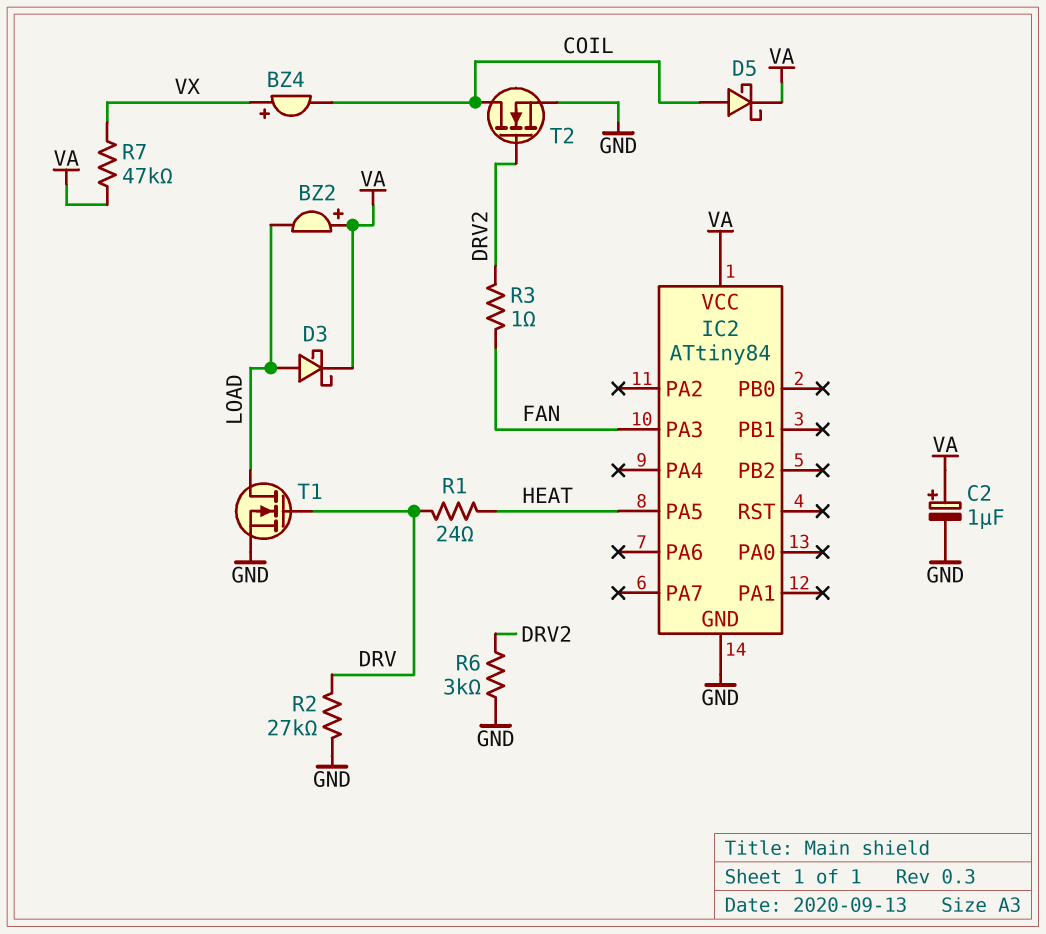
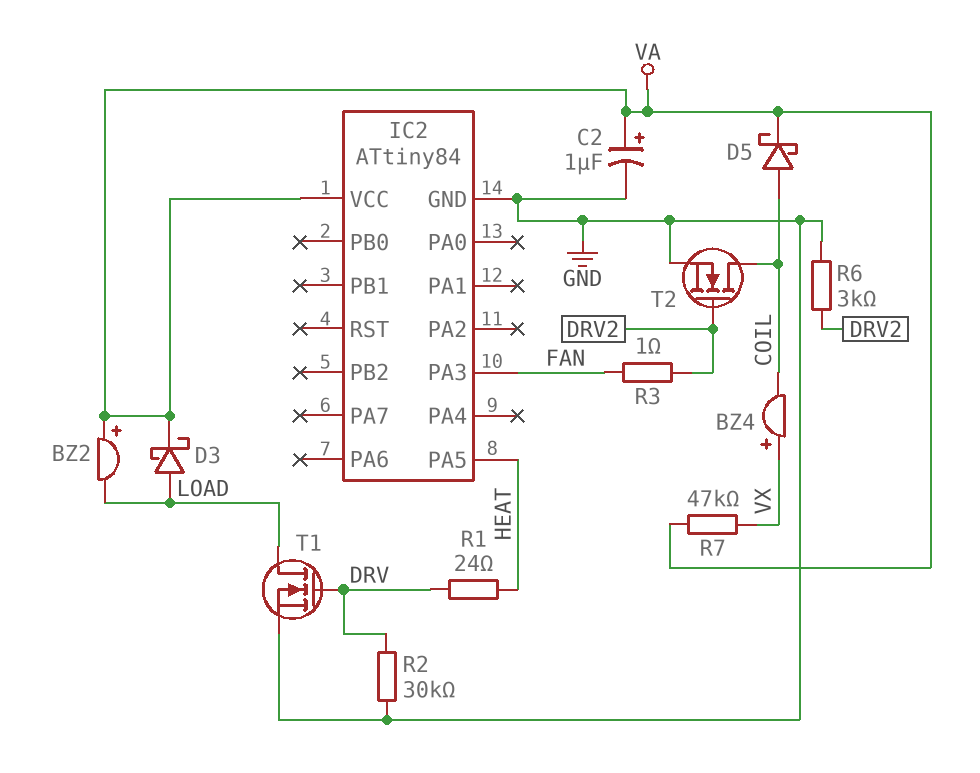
R2: 27k (DRV, GND) -> 30k (DRV, GND)

